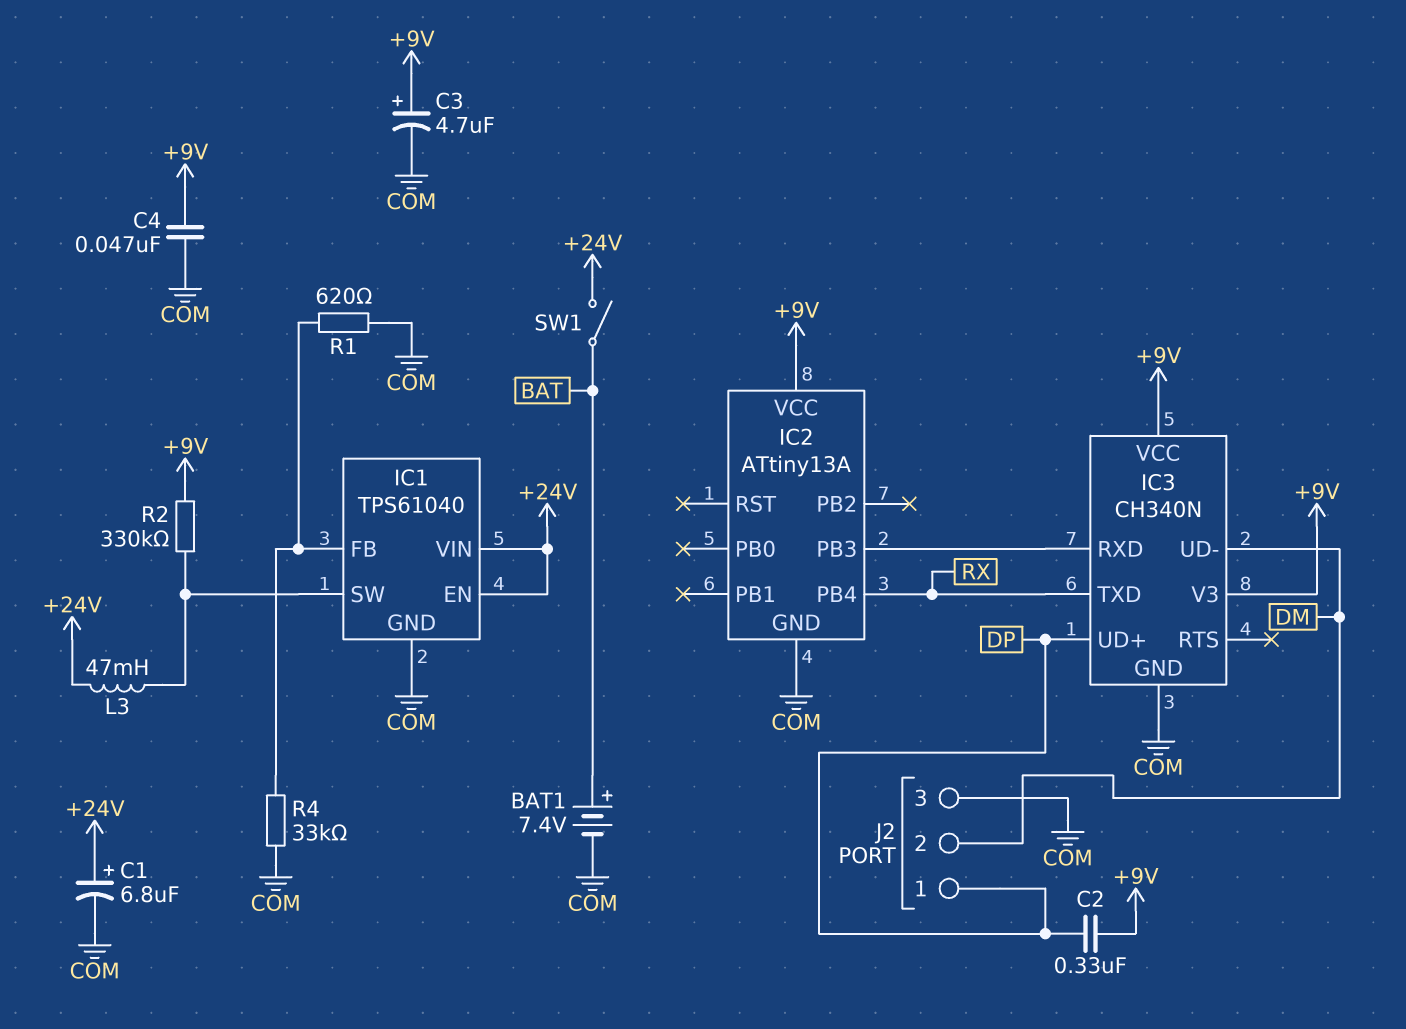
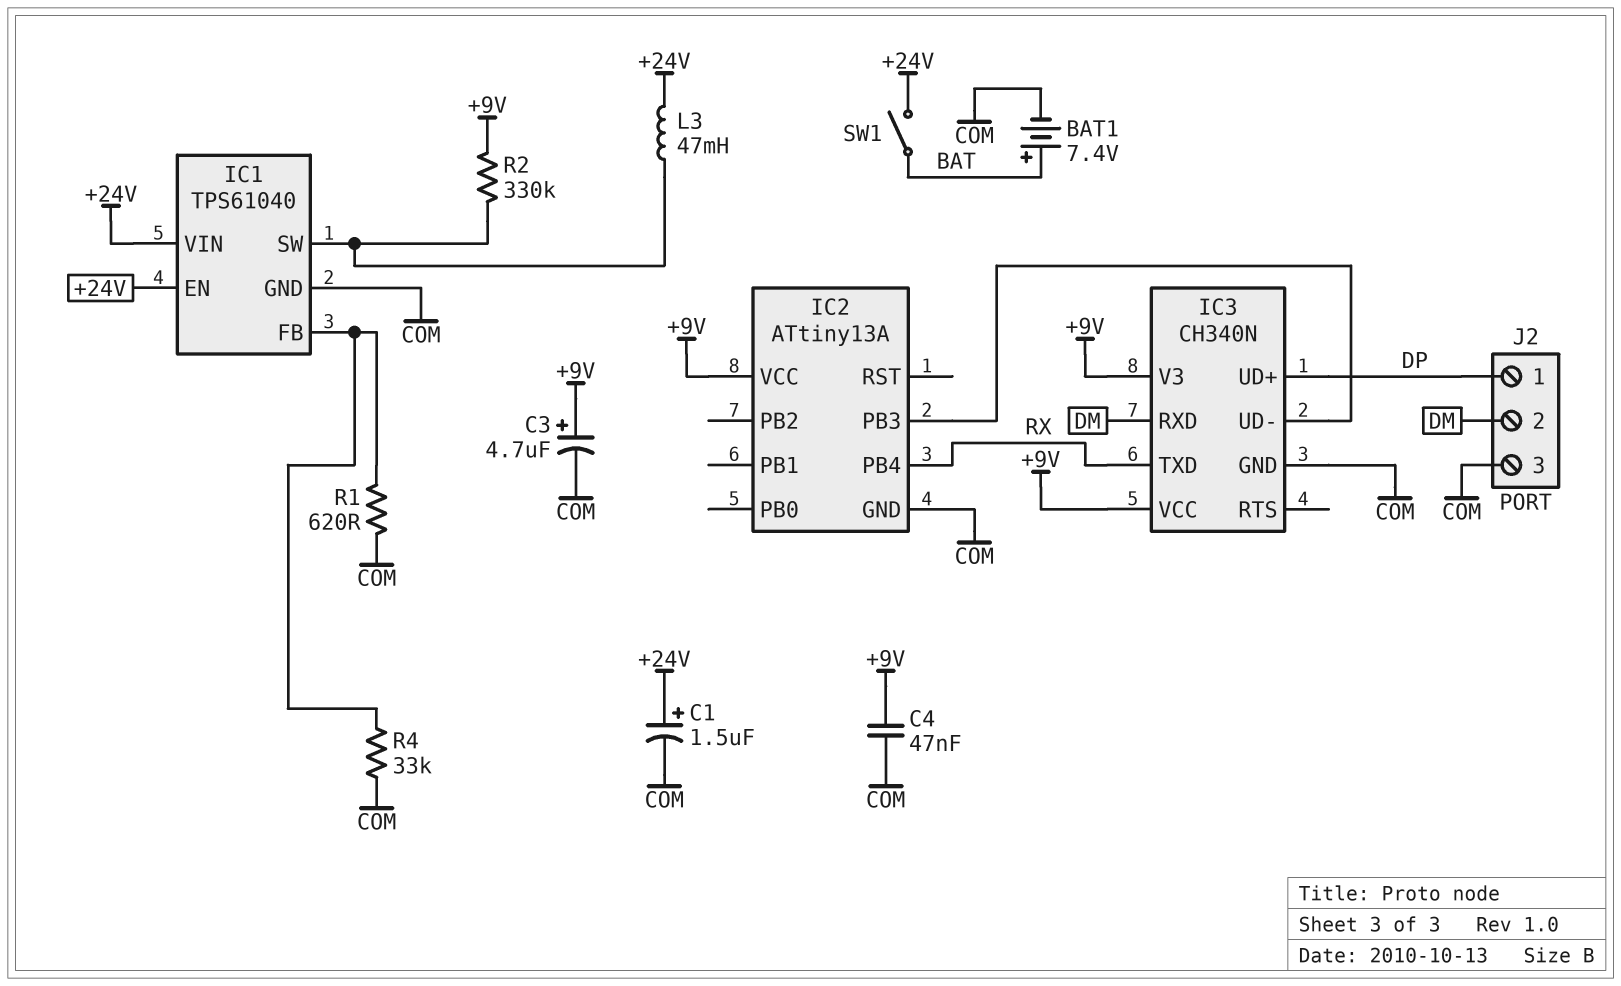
C1: 6.8uF (plus +24V, minus COM) -> 1.5uF (plus +24V, minus COM)
C2: 330nF (+9V, DP) -> none
IC3 pin RXD: IC2/PB3 -> DM
IC3 pin UD-: DM -> IC2/PB3

